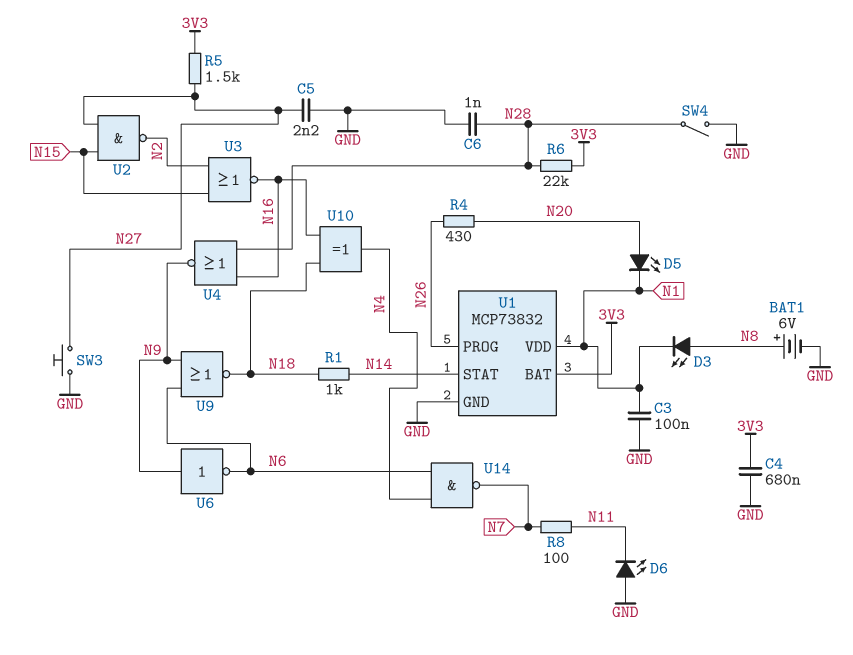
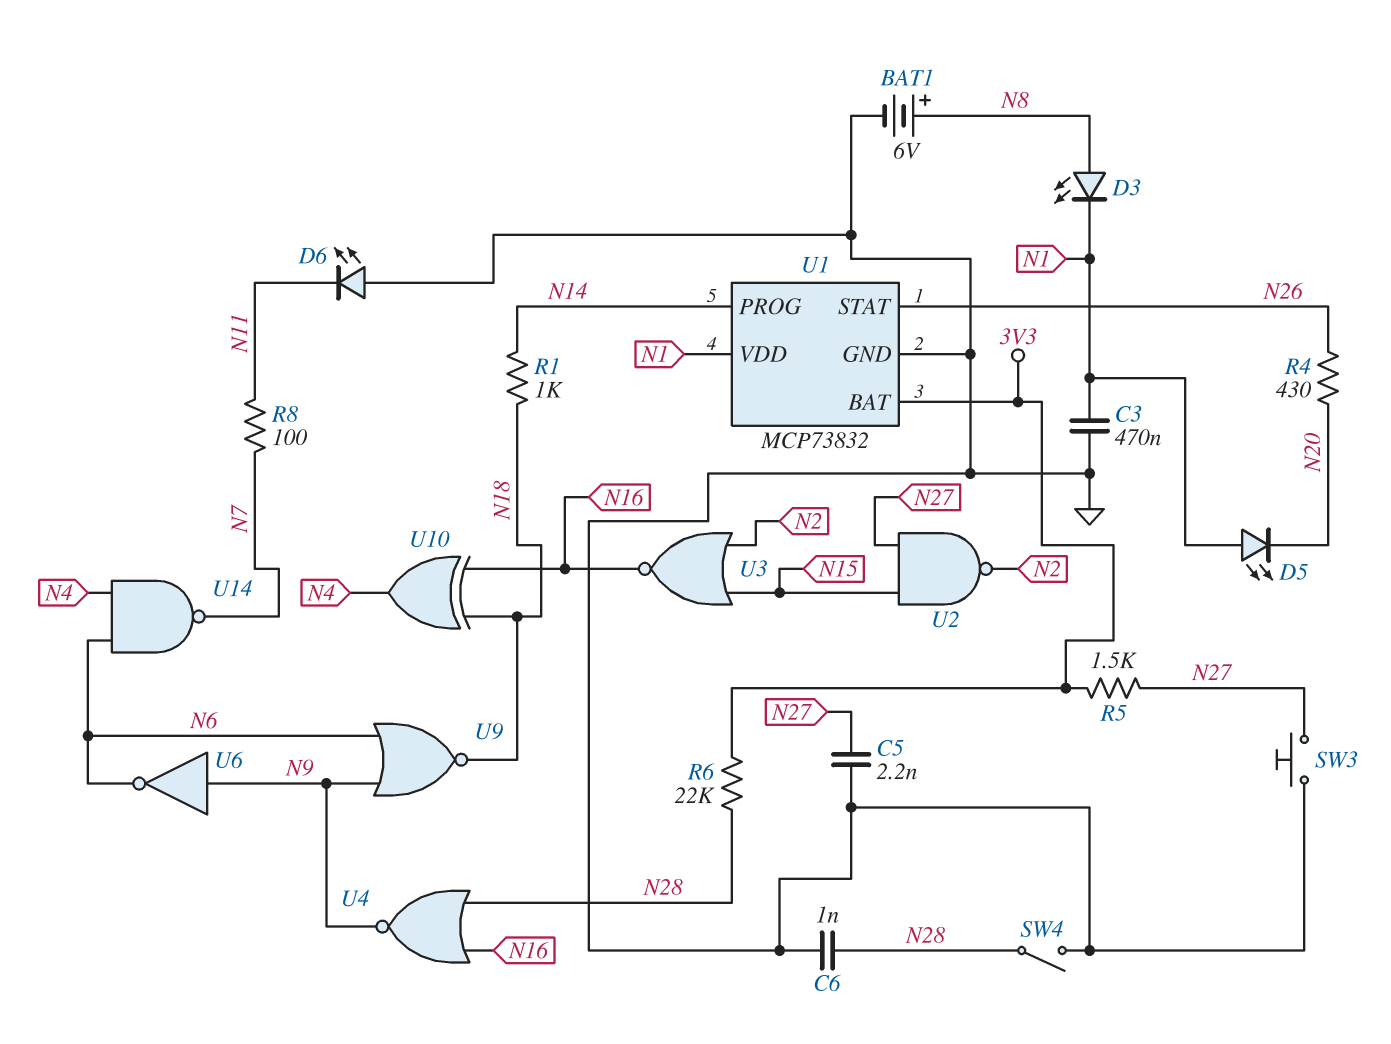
C3: 100nF (GND, N1) -> 470nF (GND, N1)
C4: 680nF (3V3, GND) -> none
D5: LED (A N20, K N1) -> LED (A N1, K N20)
U1 pin PROG: N26 -> N14
U1 pin STAT: N14 -> N26

